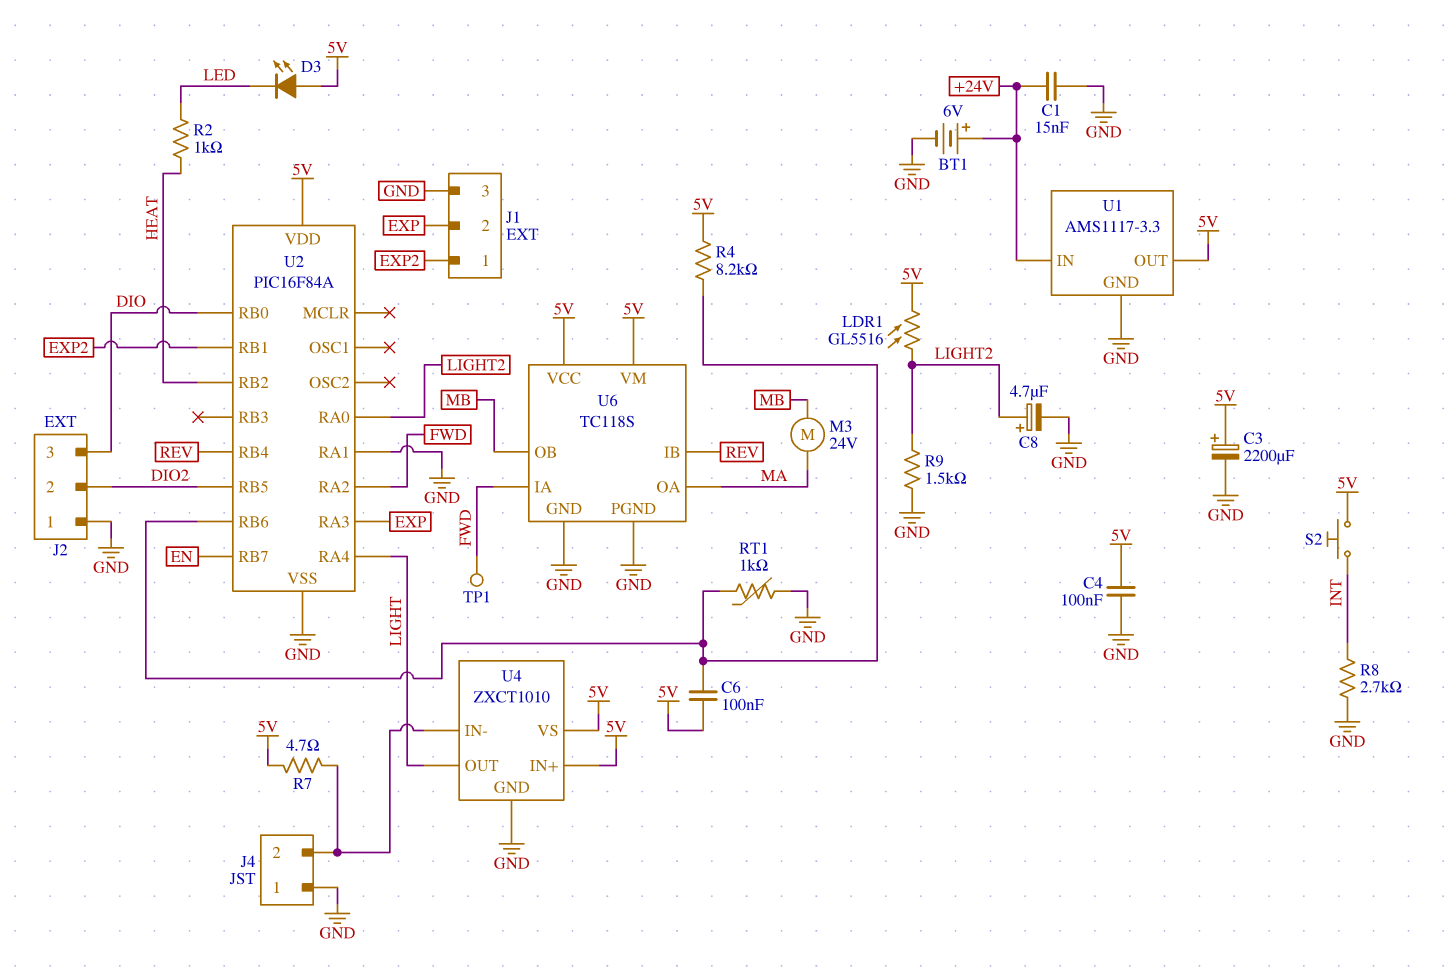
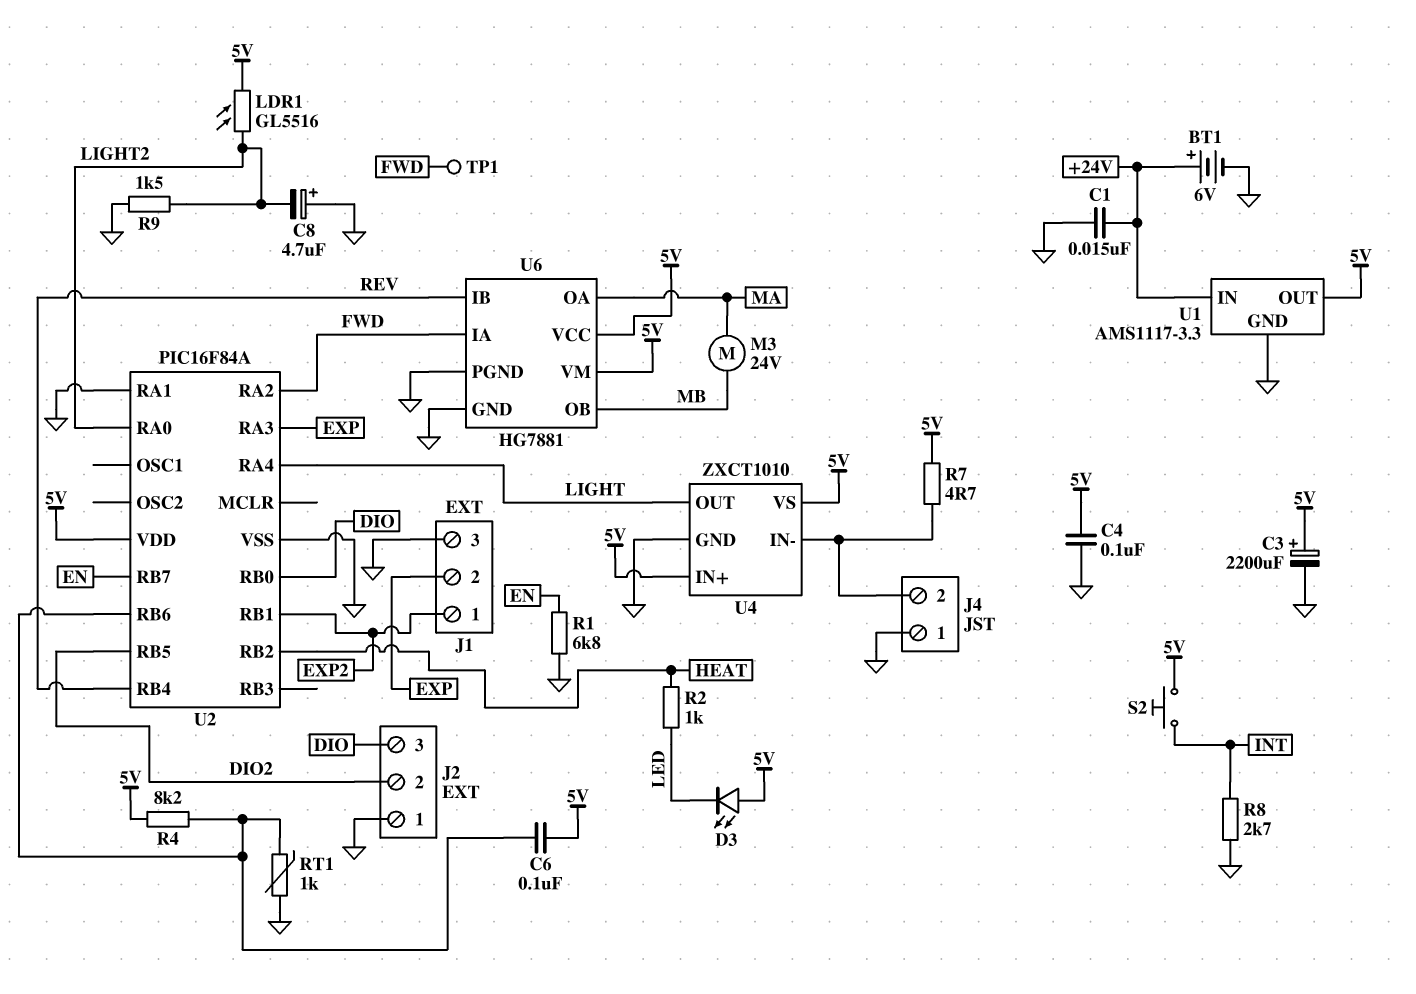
C8: 4.7uF (plus LIGHT2, minus GND) -> 4.7uF (plus GND, minus LIGHT2)
R1: none -> 6.8k (EN, GND)
U6: TC118S -> HG7881

